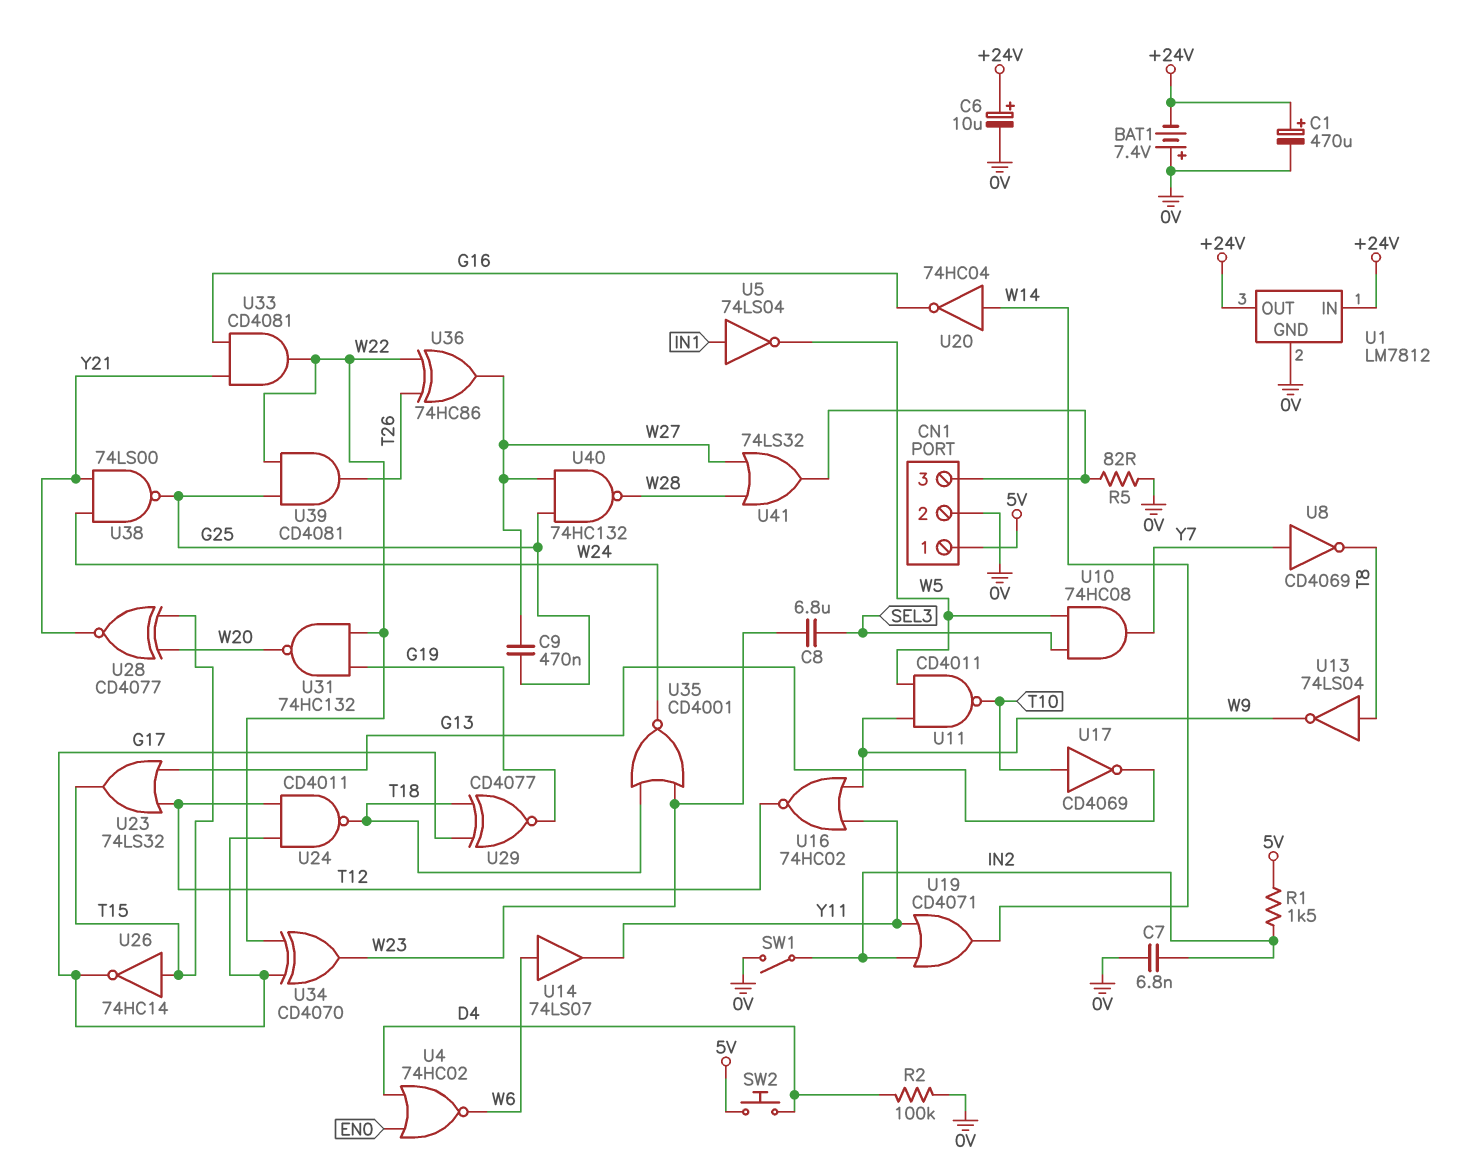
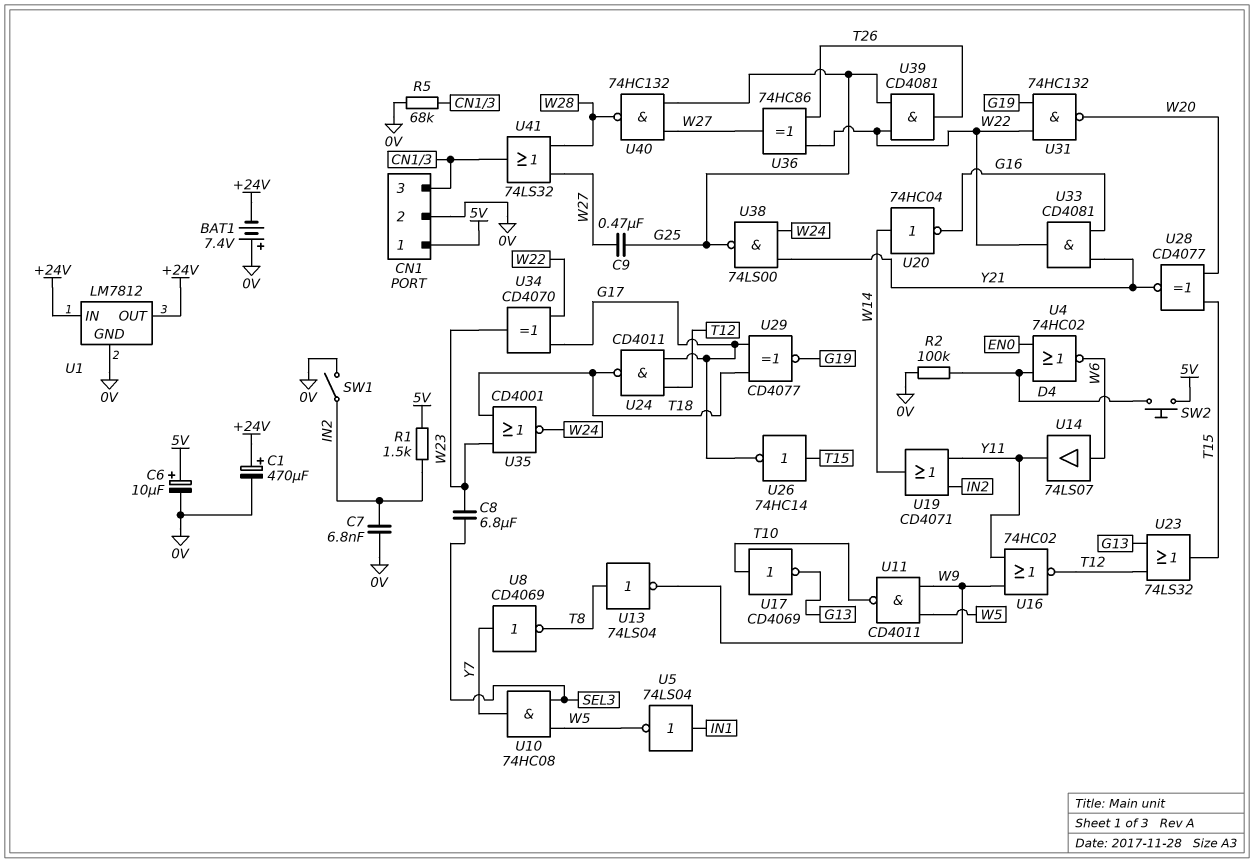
C6: 10uF (plus +24V, minus 0V) -> 10uF (plus 5V, minus 0V)
R5: 82 (0V, CN1/3) -> 68k (0V, CN1/3)

